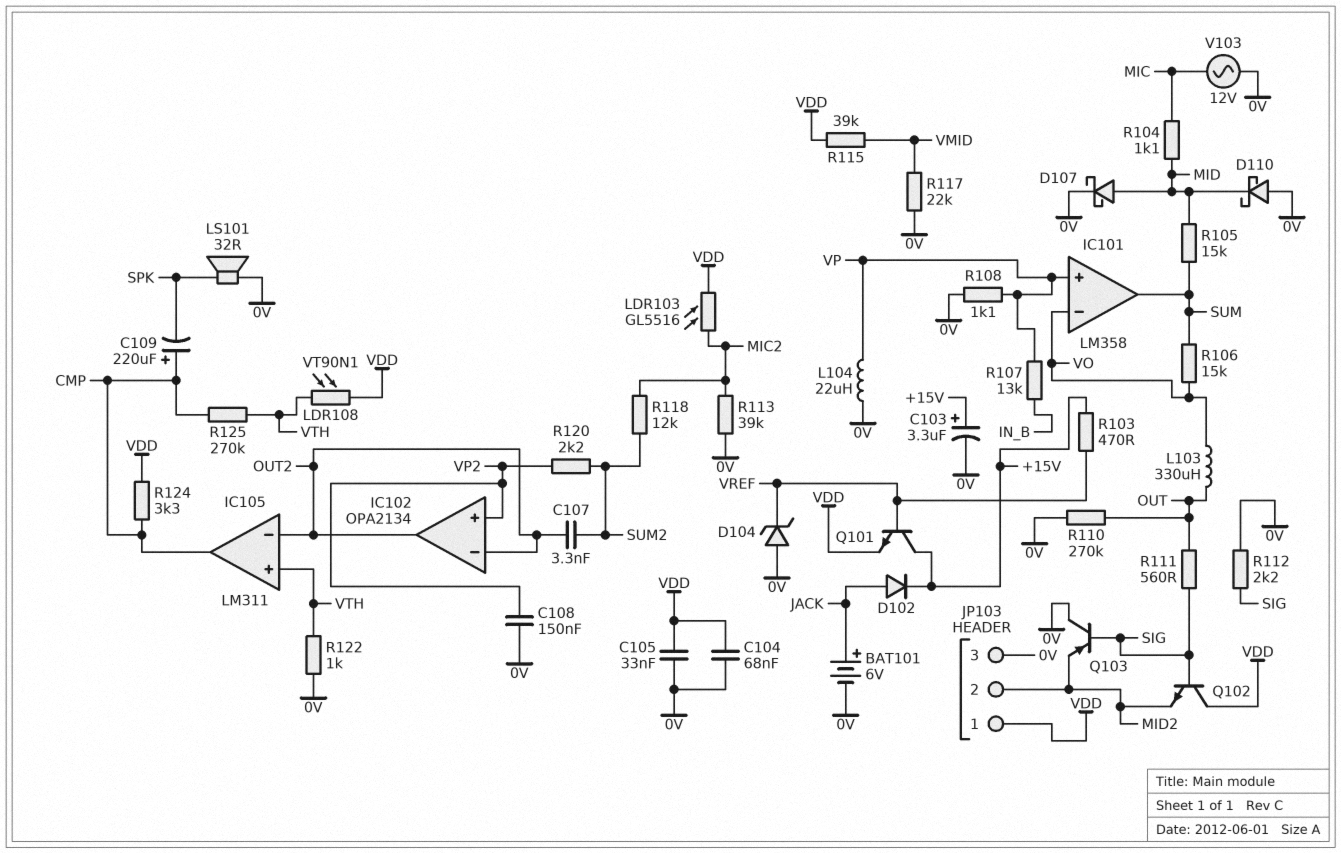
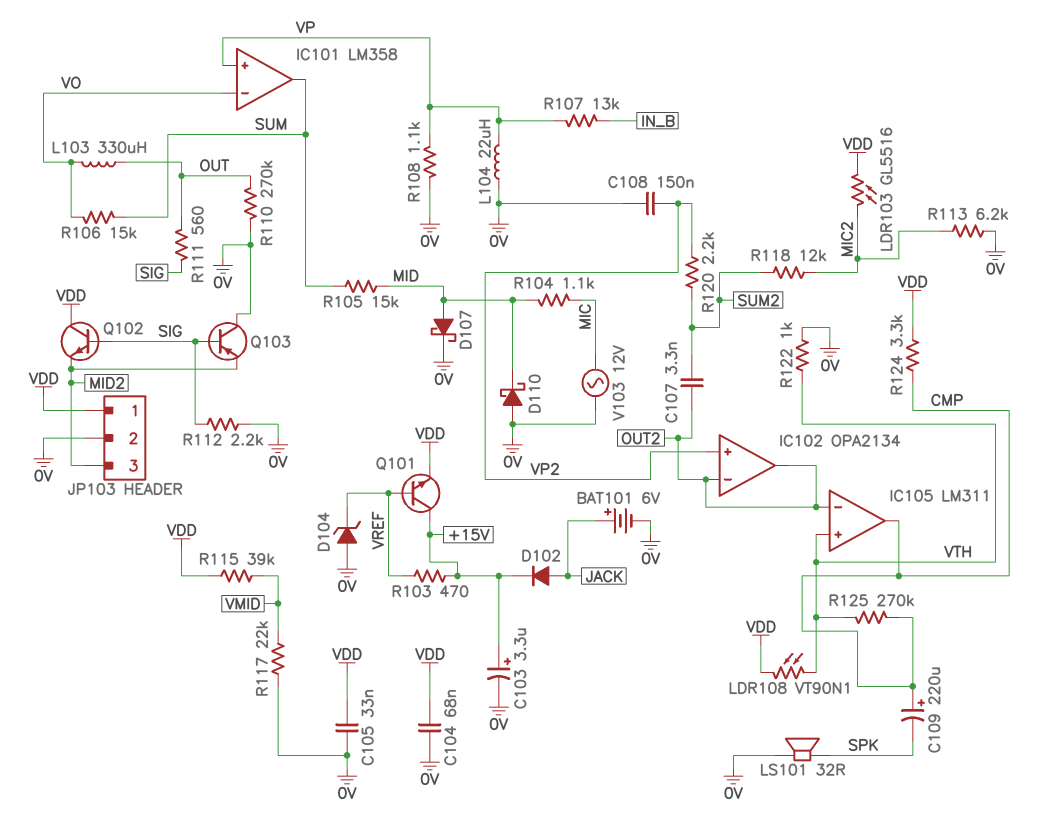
JP103 pin 2: MID2 -> 0V
JP103 pin 3: 0V -> MID2
R113: 39k (0V, MIC2) -> 6.2k (0V, MIC2)

